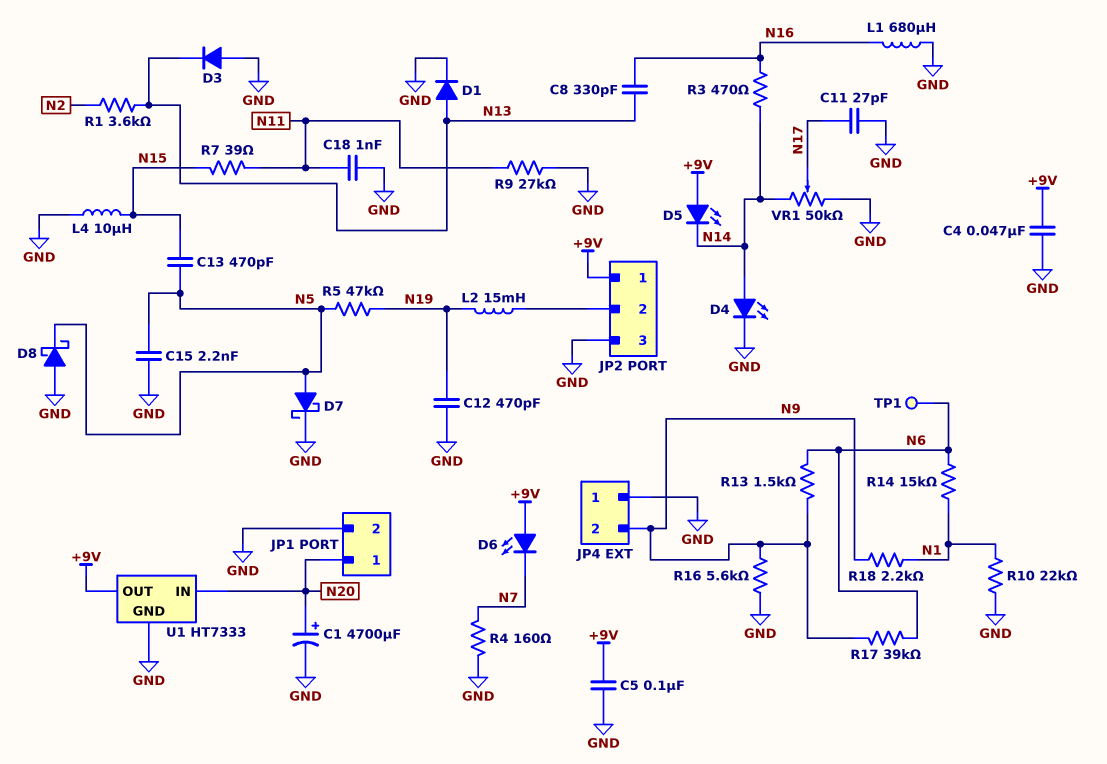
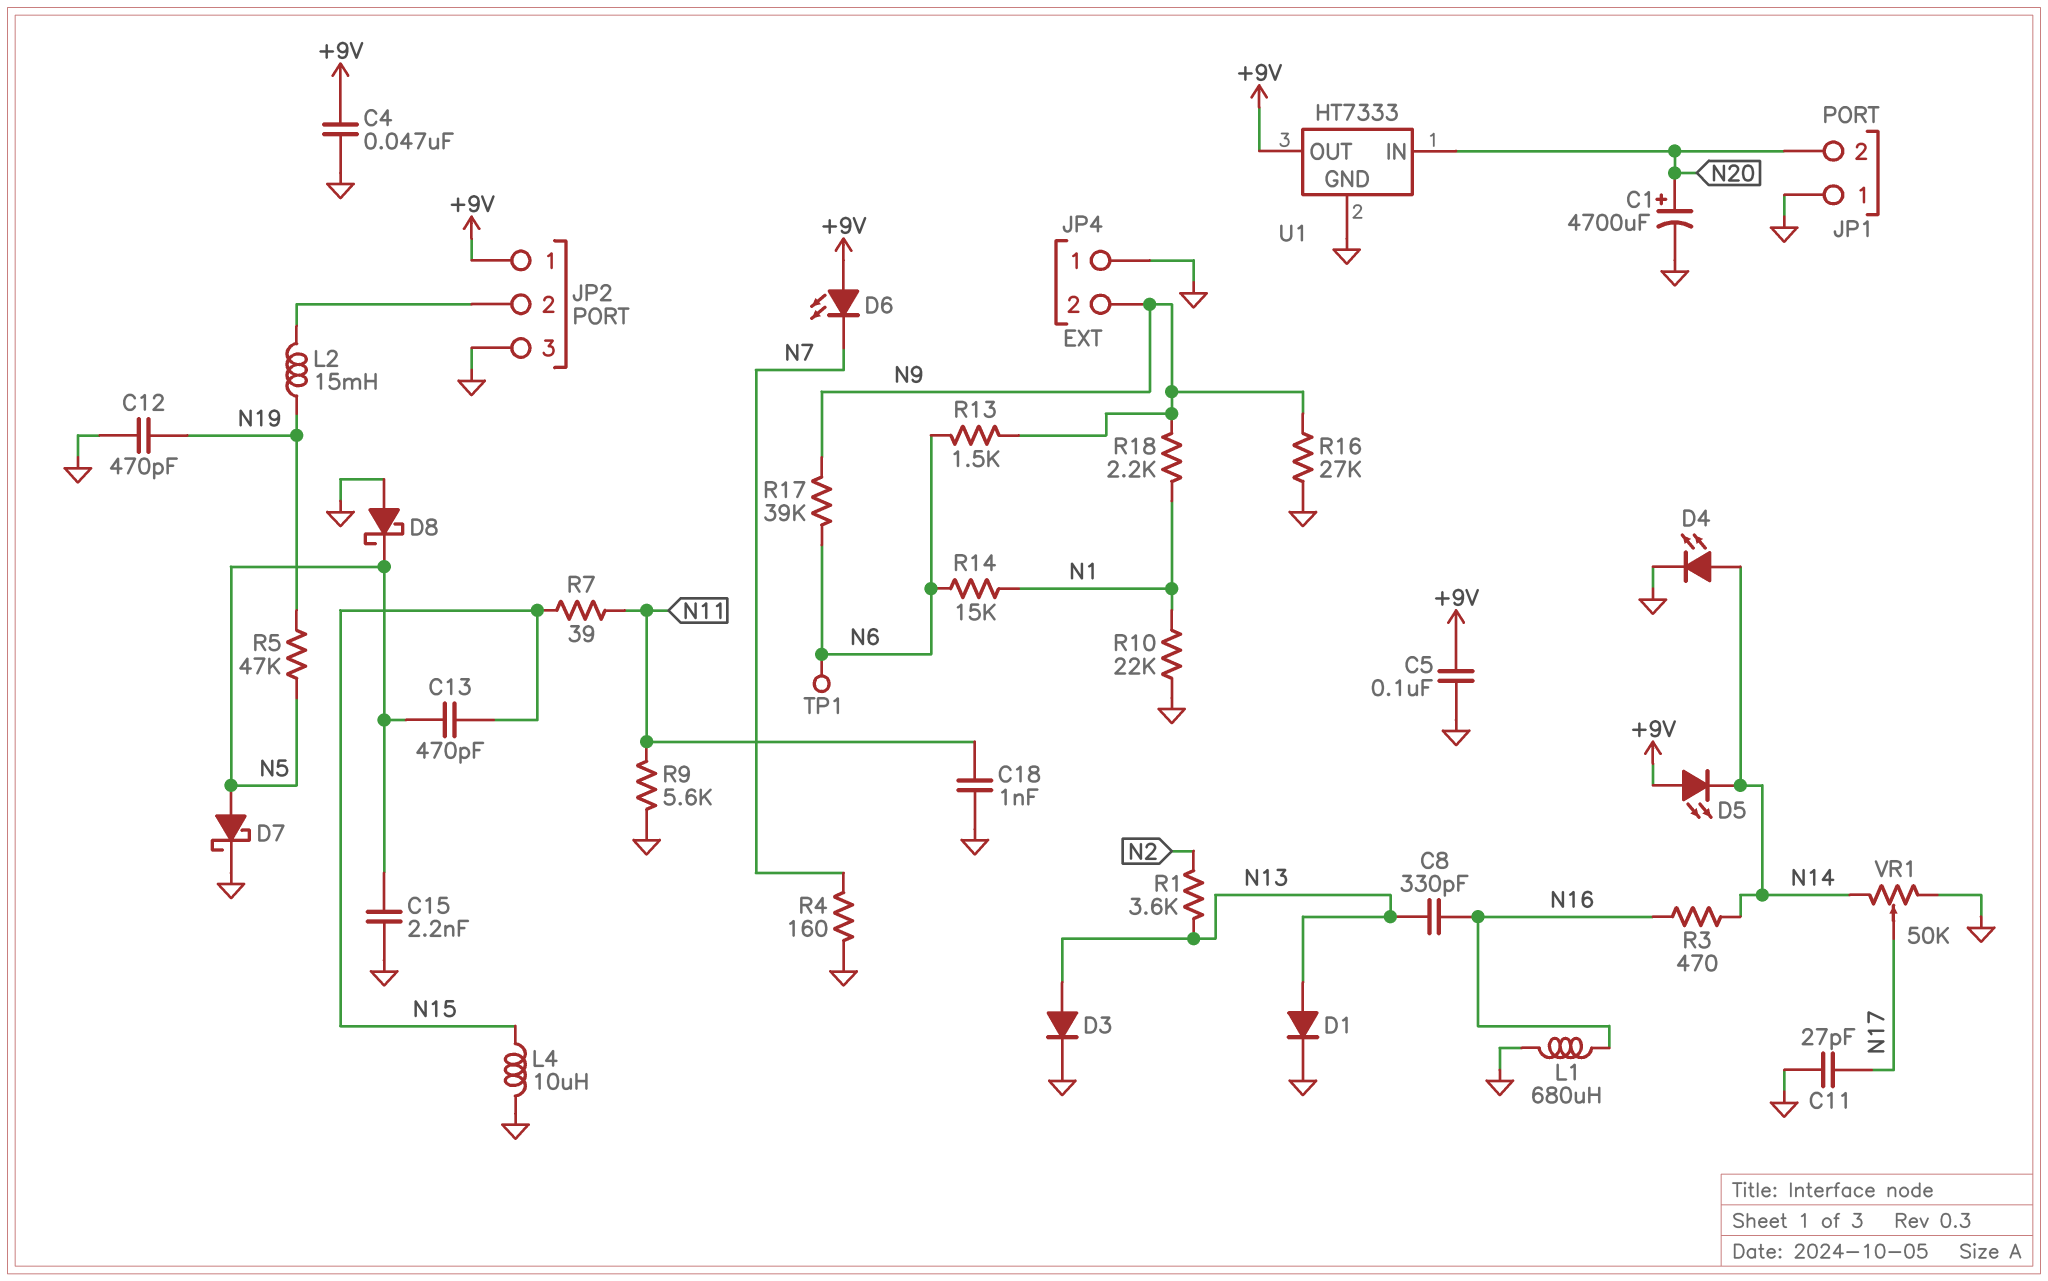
D3: diode (A GND, K N13) -> diode (A N13, K GND)
JP1 pin 1: N20 -> GND
JP1 pin 2: GND -> N20
R9: 27k (GND, N11) -> 5.6k (GND, N11)
R16: 5.6k (GND, N9) -> 27k (GND, N9)

